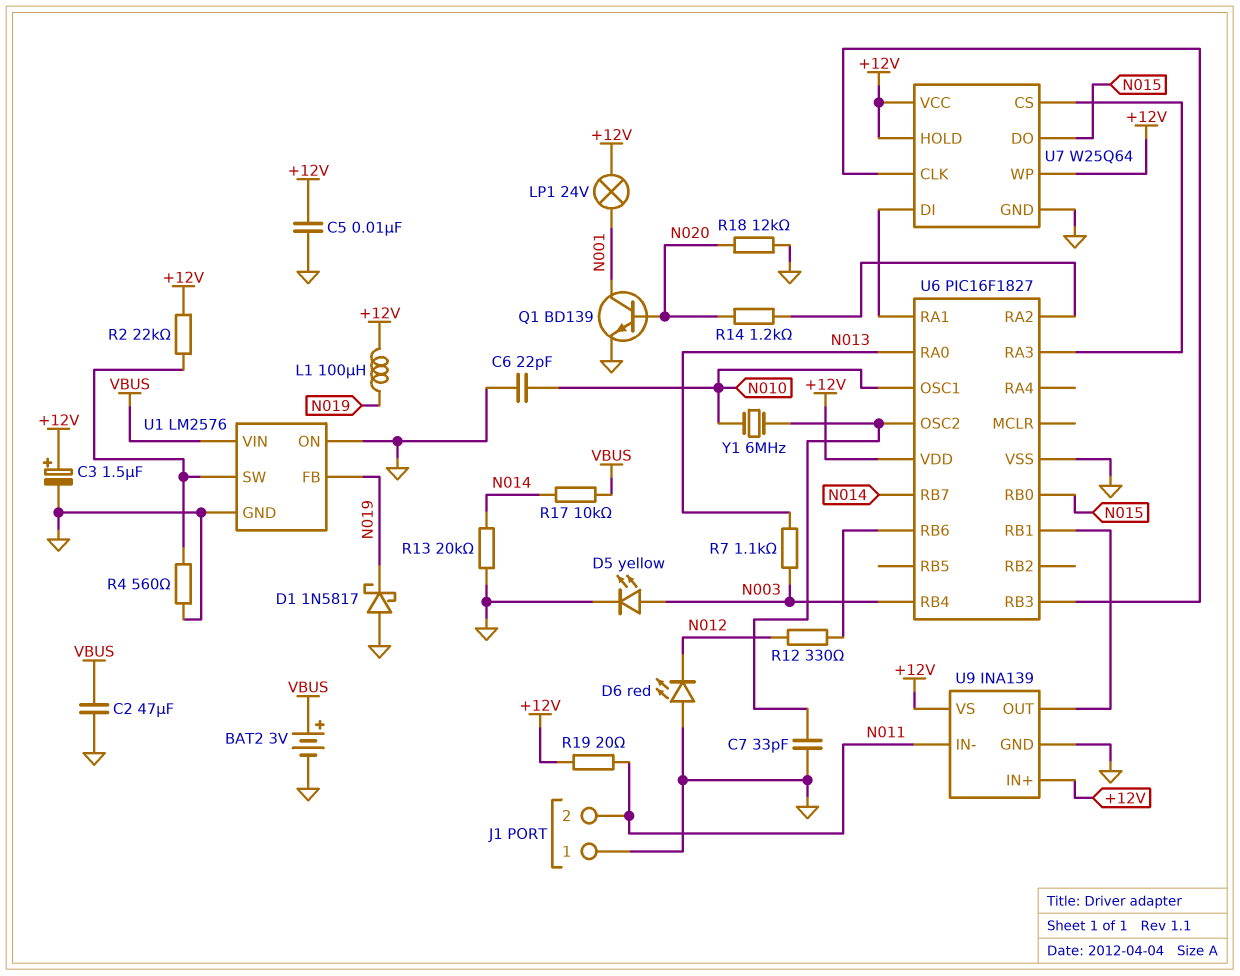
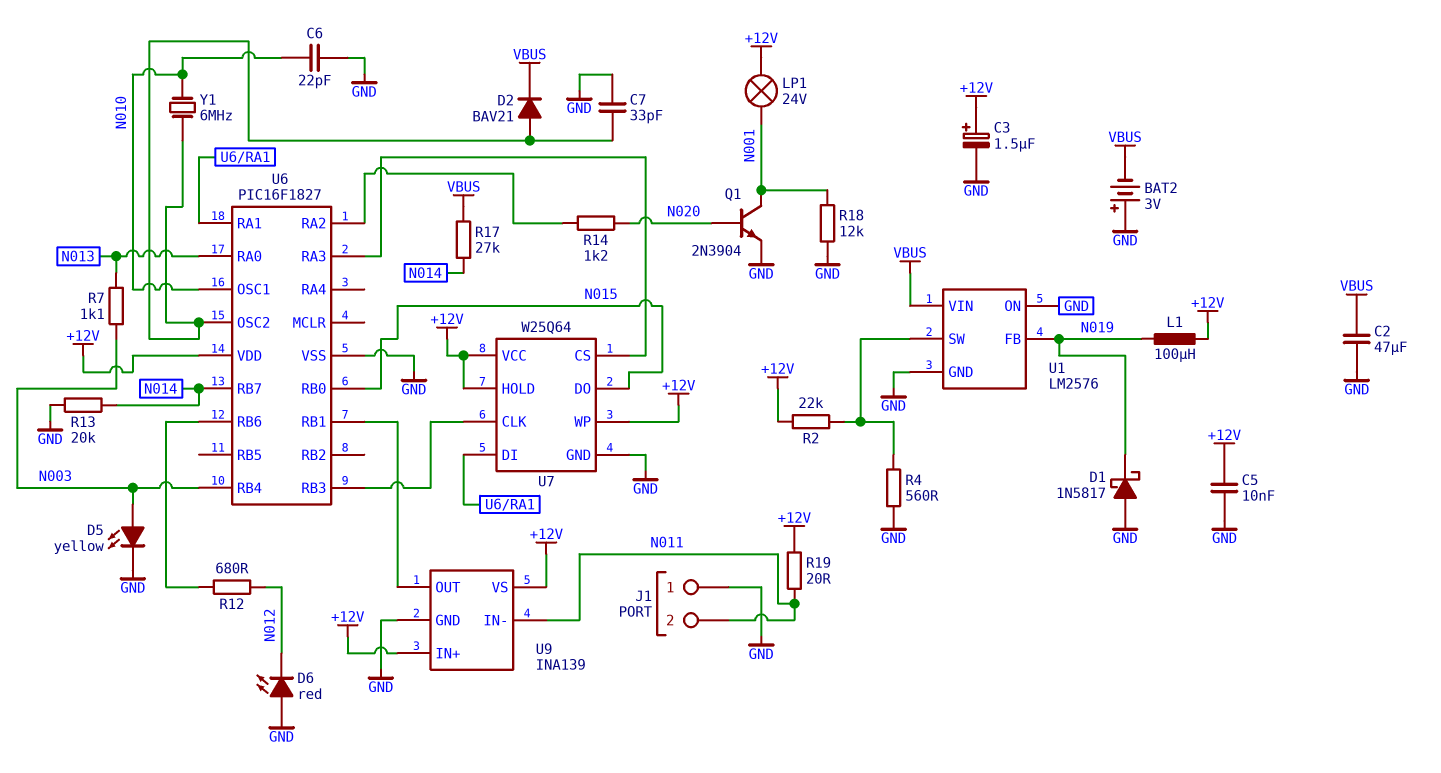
BAT2: 3V (plus VBUS, minus GND) -> 3V (plus GND, minus VBUS)
D2: none -> diode BAV21 (A U6/OSC2, K VBUS)
Q1: NPN BD139 (B N020, C N001, E GND) -> NPN 2N3904 (B N020, C N001, E GND)
R12: 330 (N012, U6/RB6) -> 680 (N012, U6/RB6)
R17: 10k (N014, VBUS) -> 27k (N014, VBUS)
R18: 12k (GND, N020) -> 12k (GND, N001)

